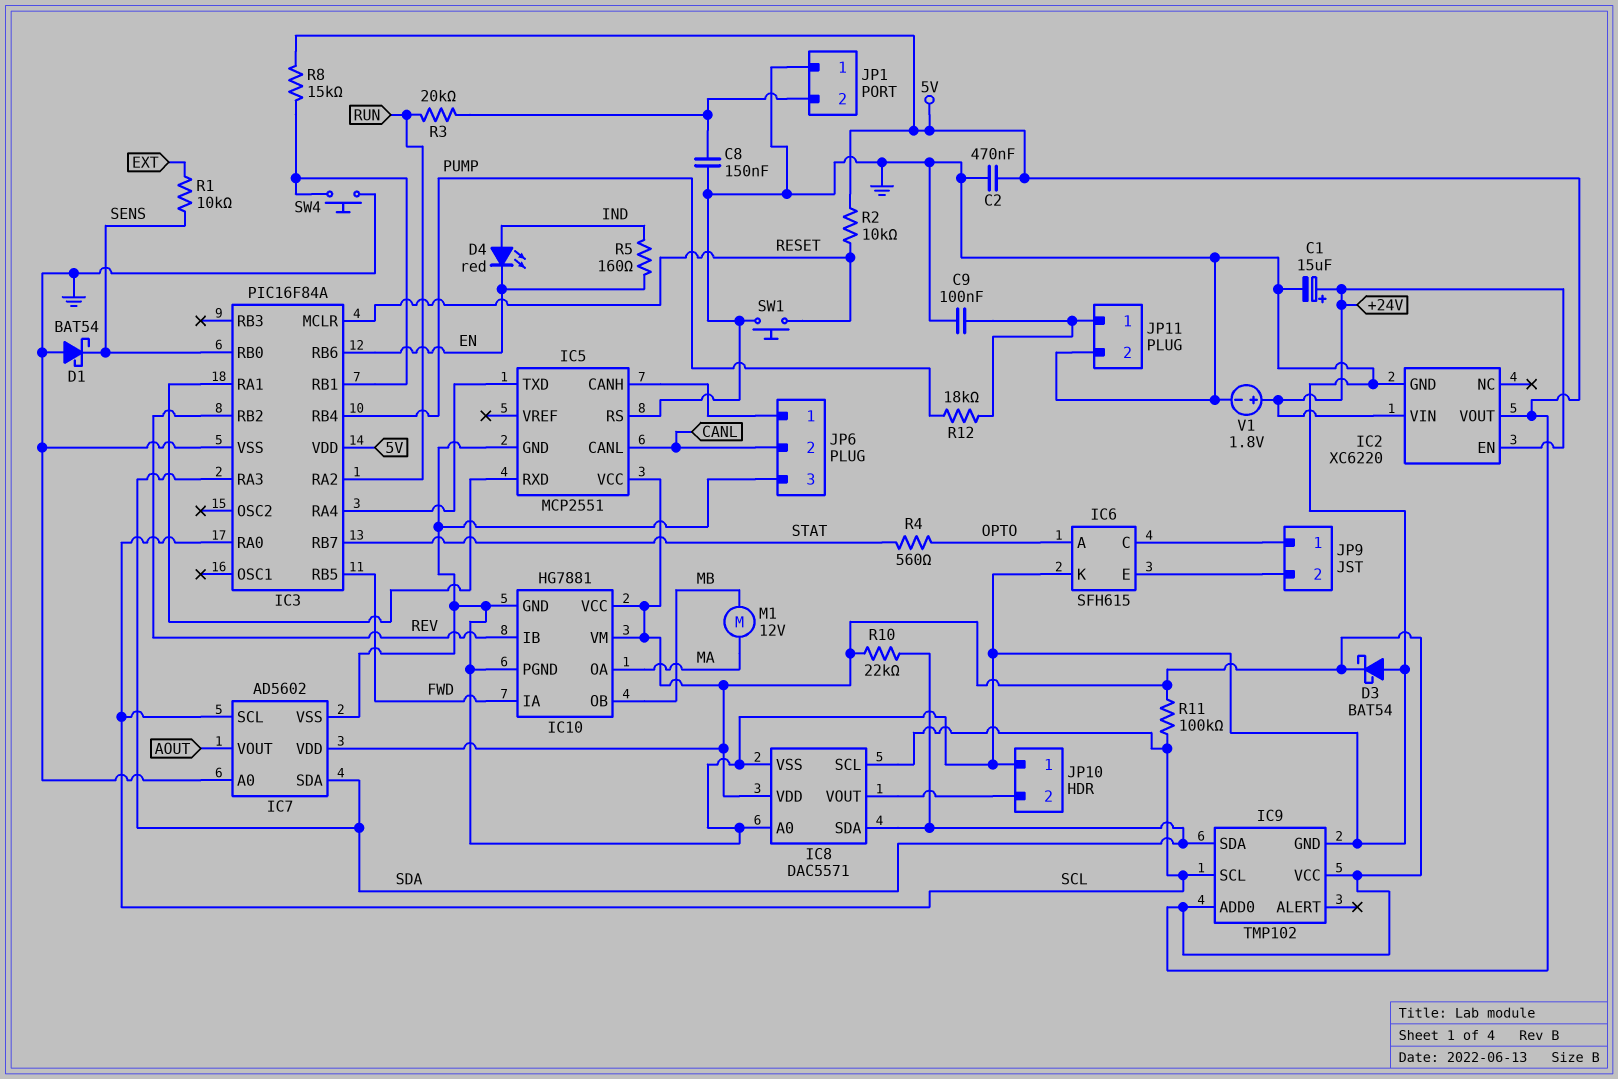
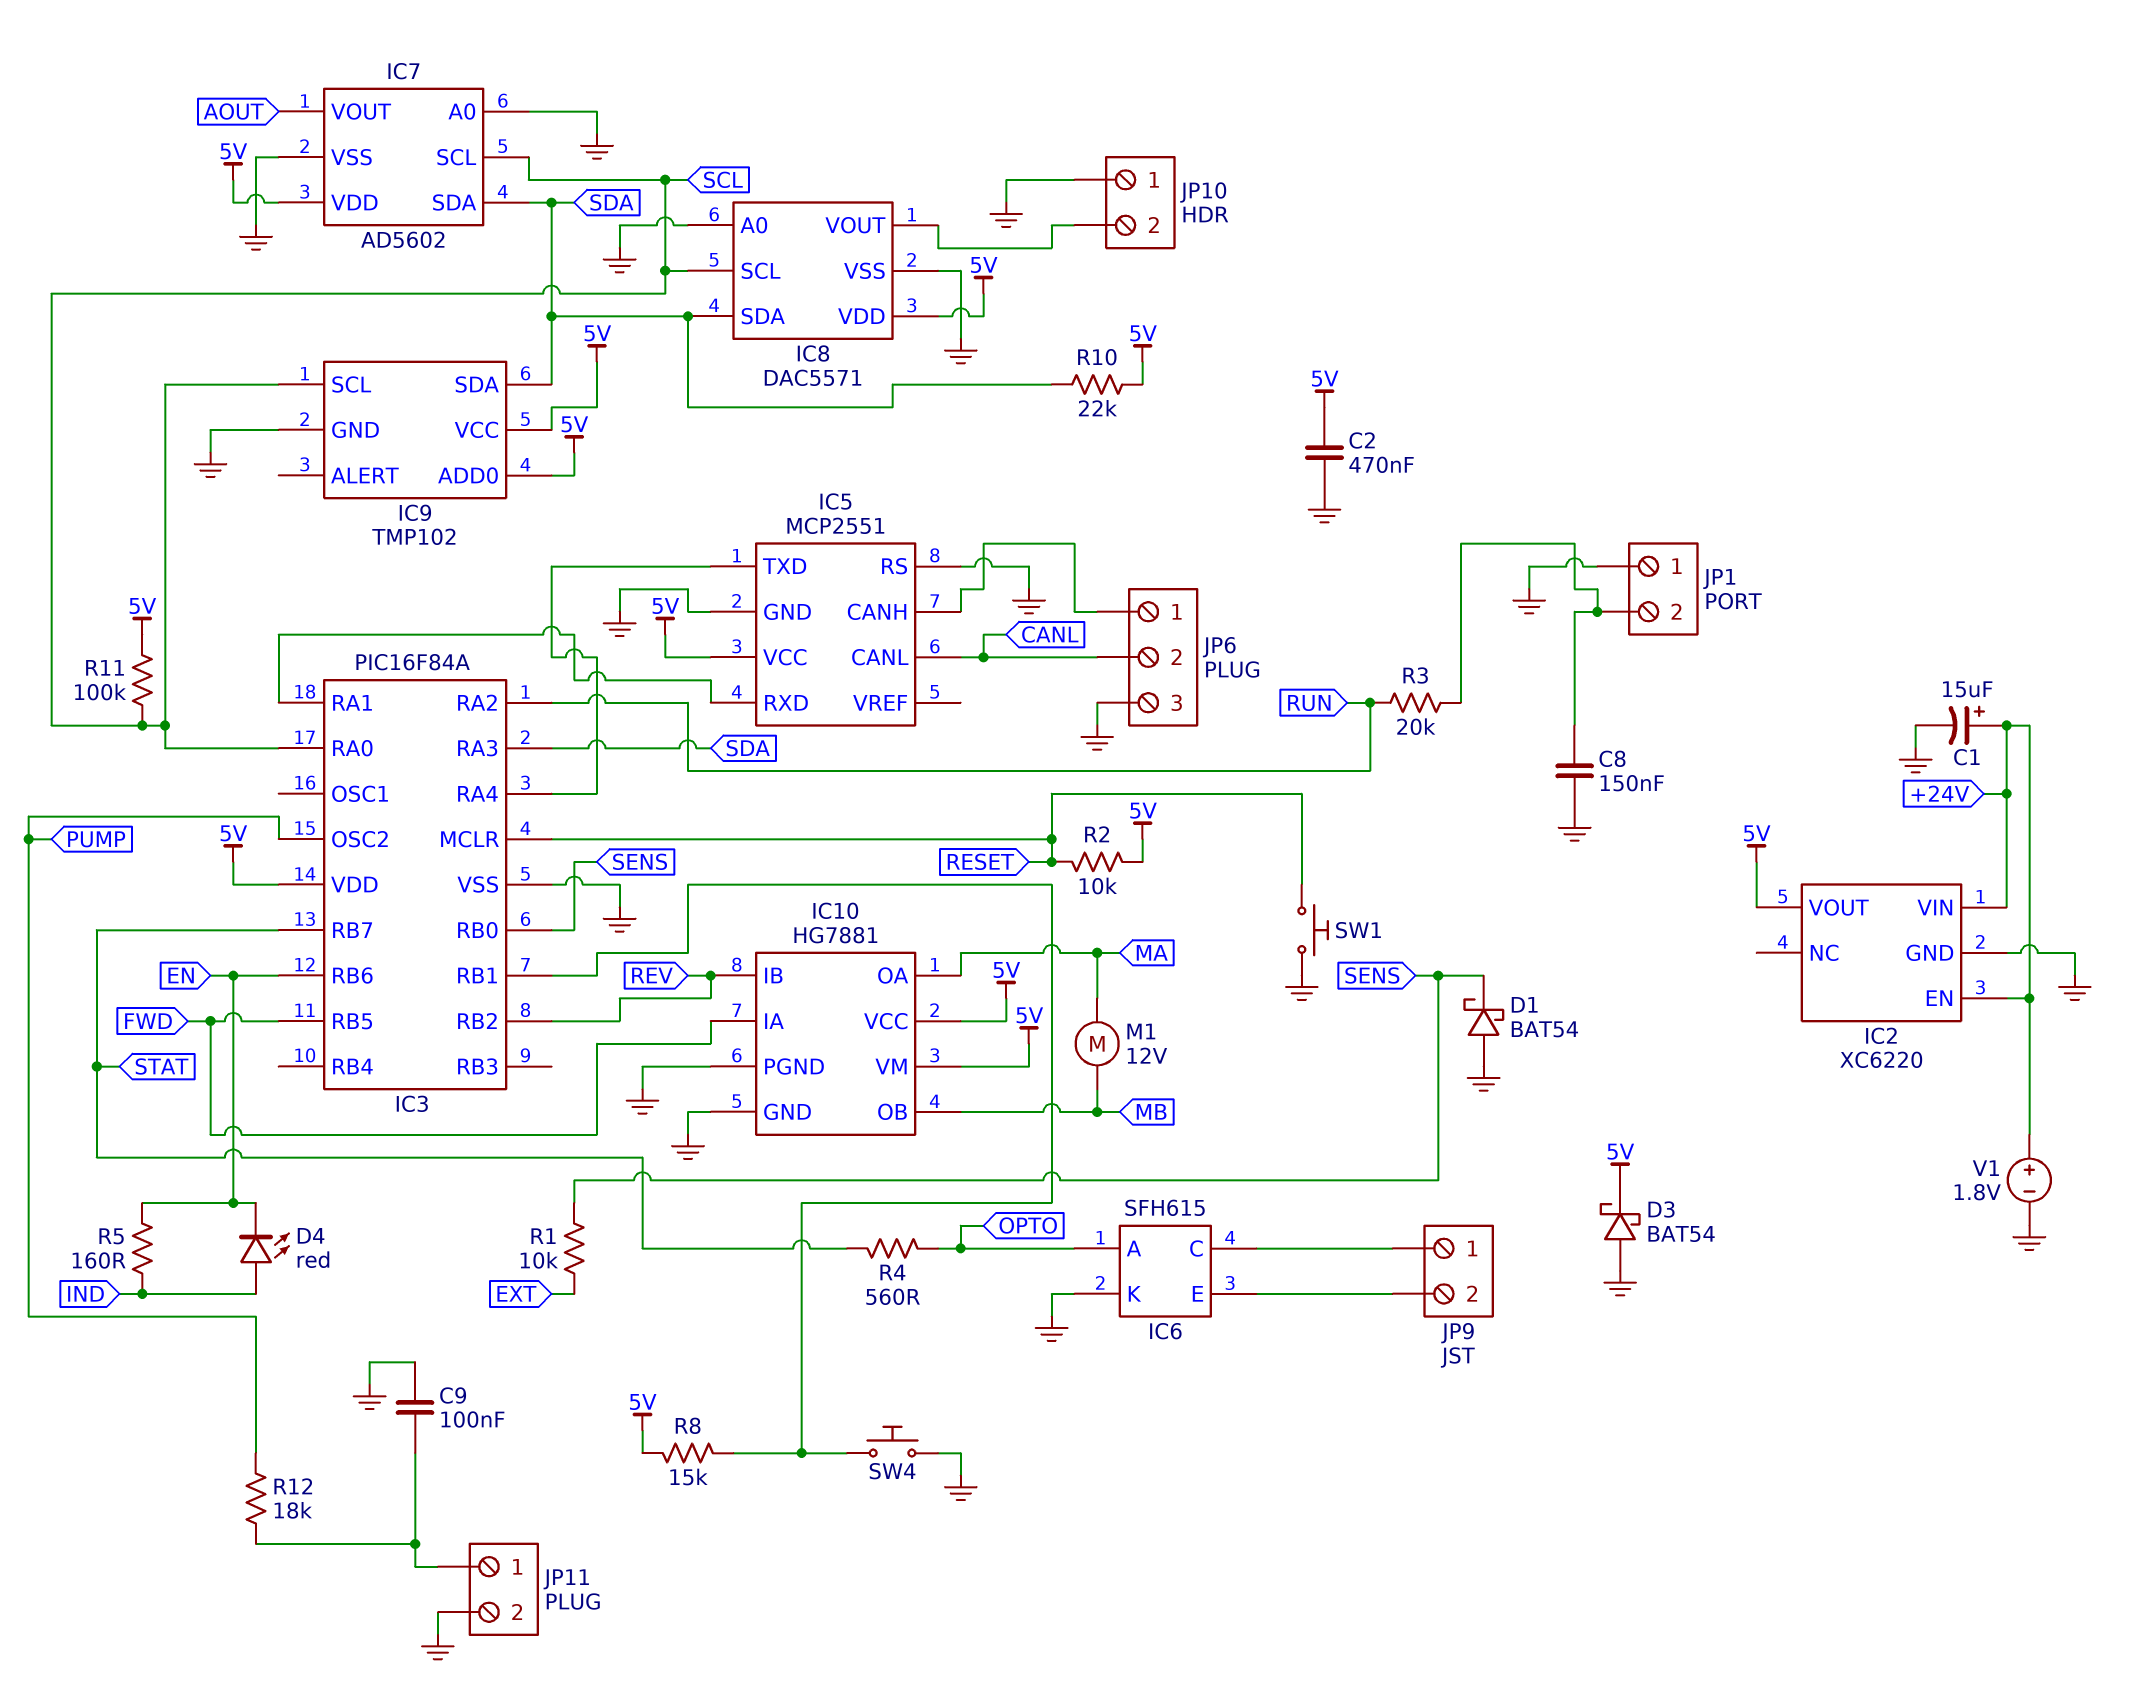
IC3 pin OSC2: none -> PUMP
IC3 pin RB4: PUMP -> none

